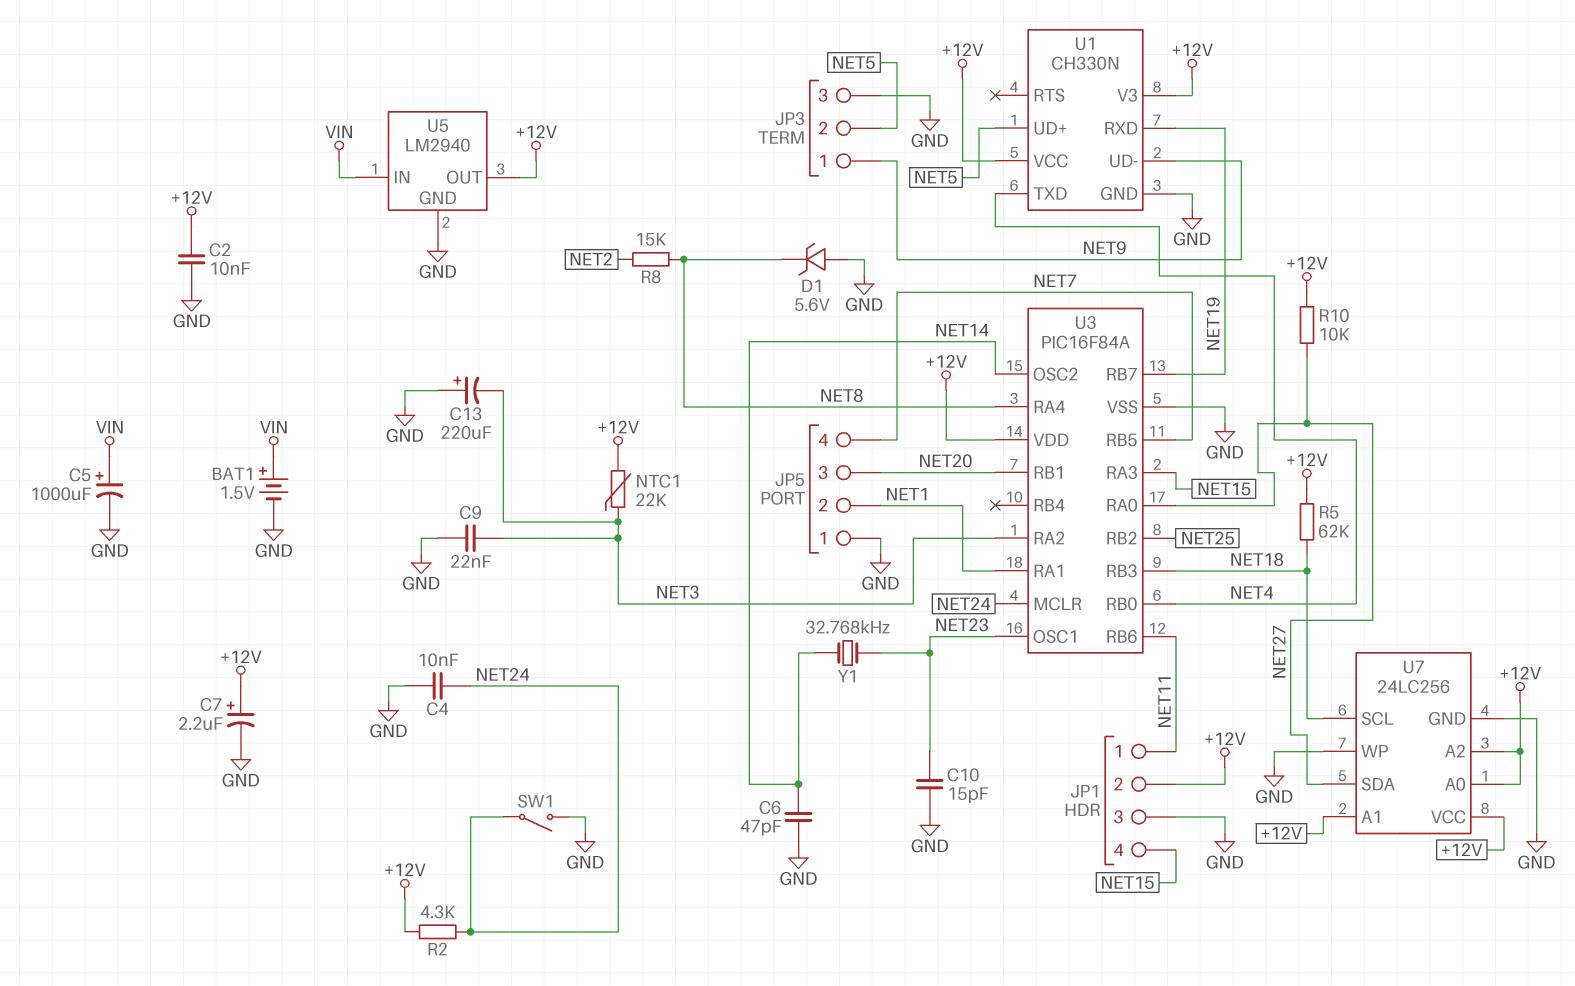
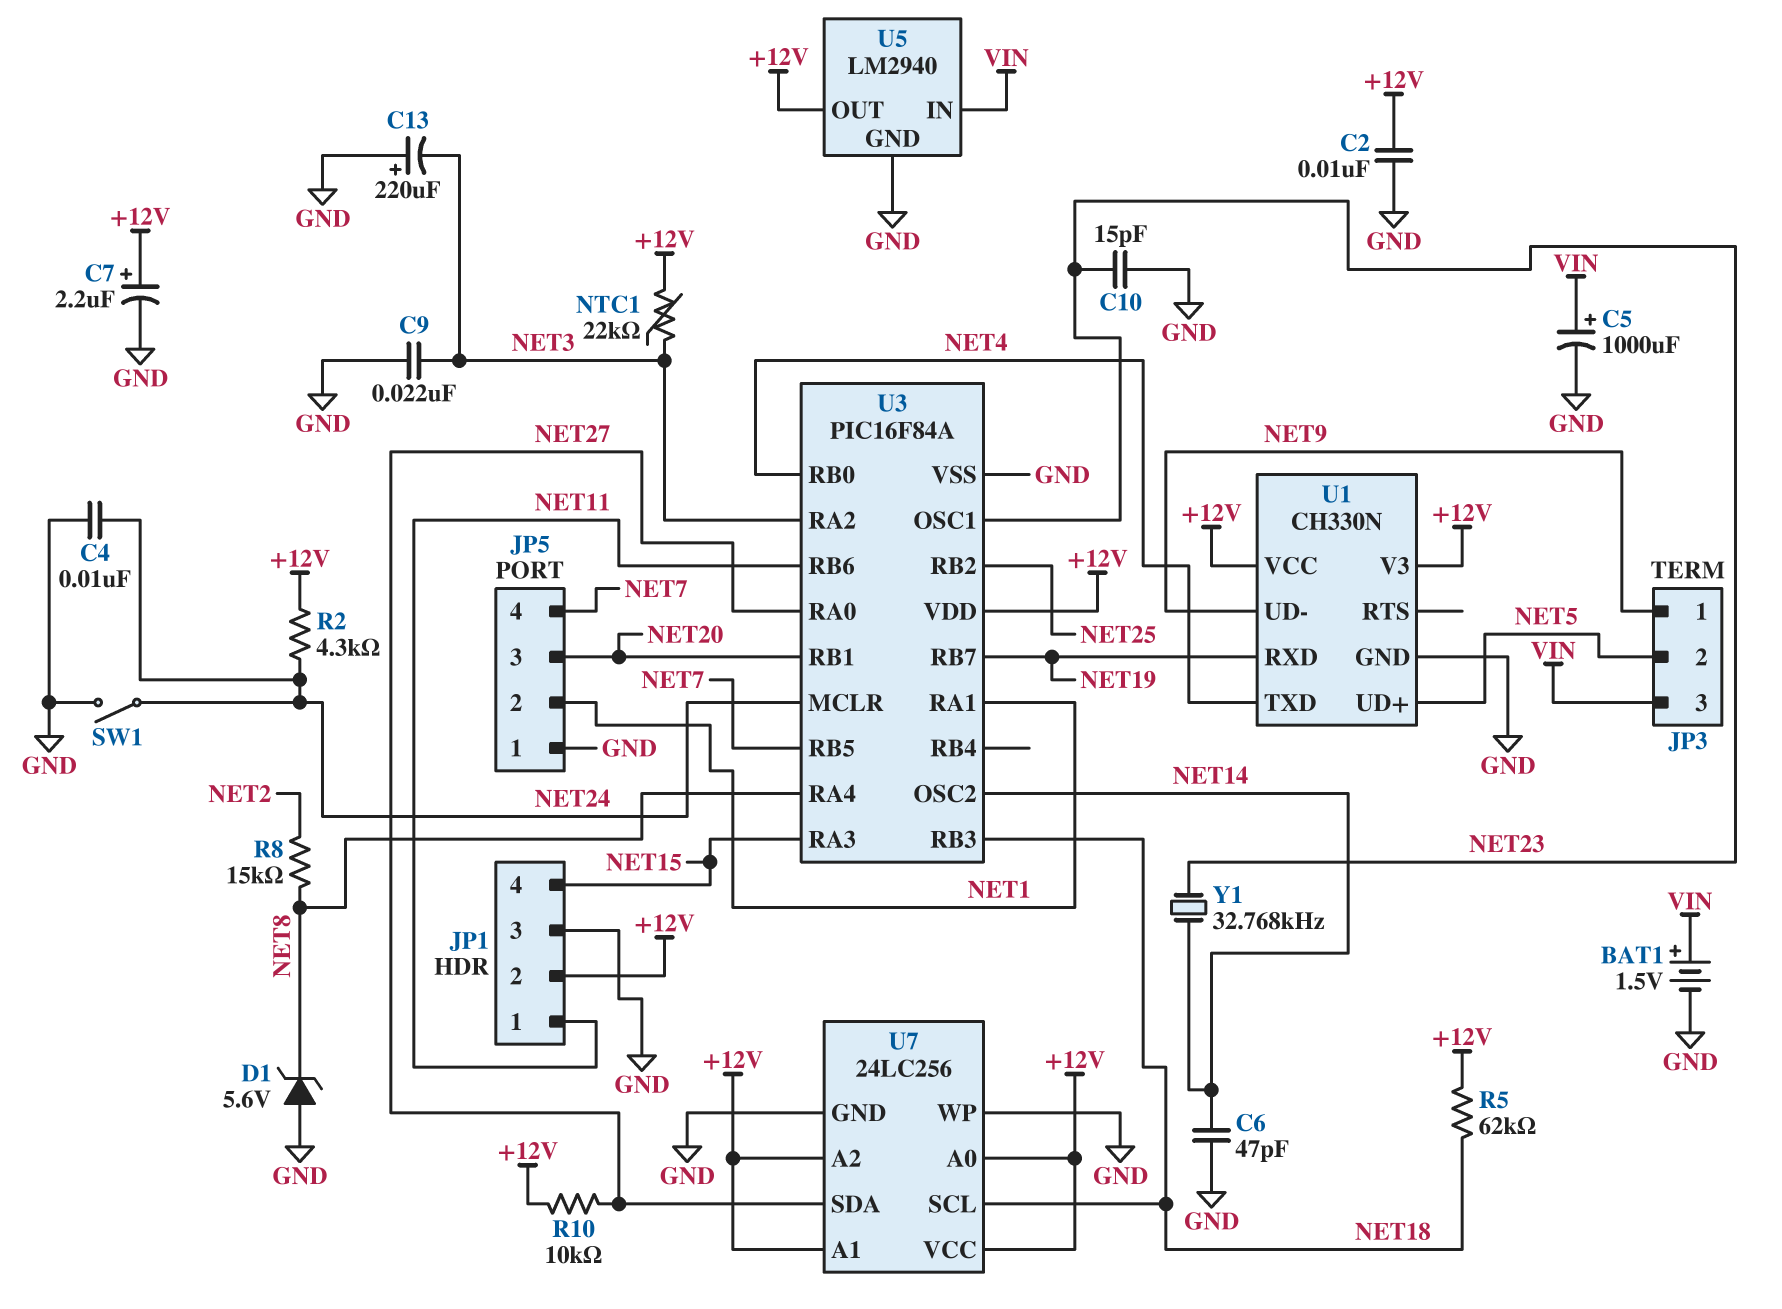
JP3 pin 3: GND -> VIN

